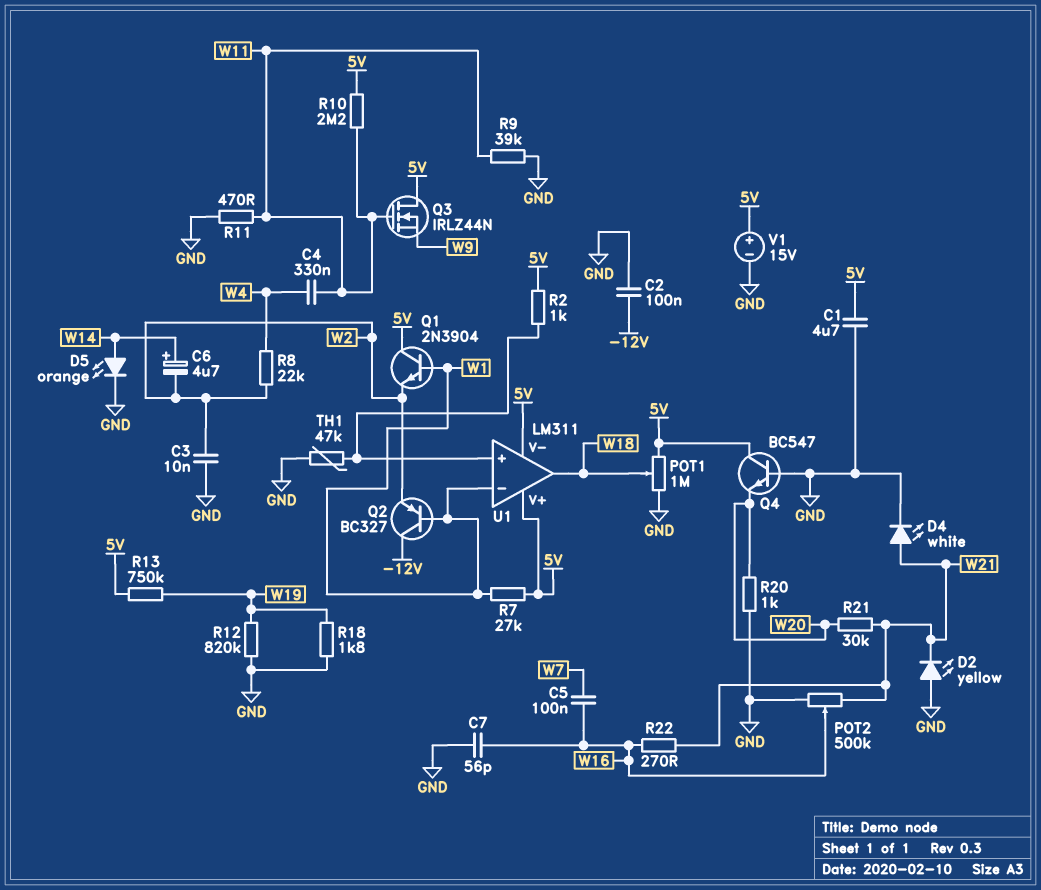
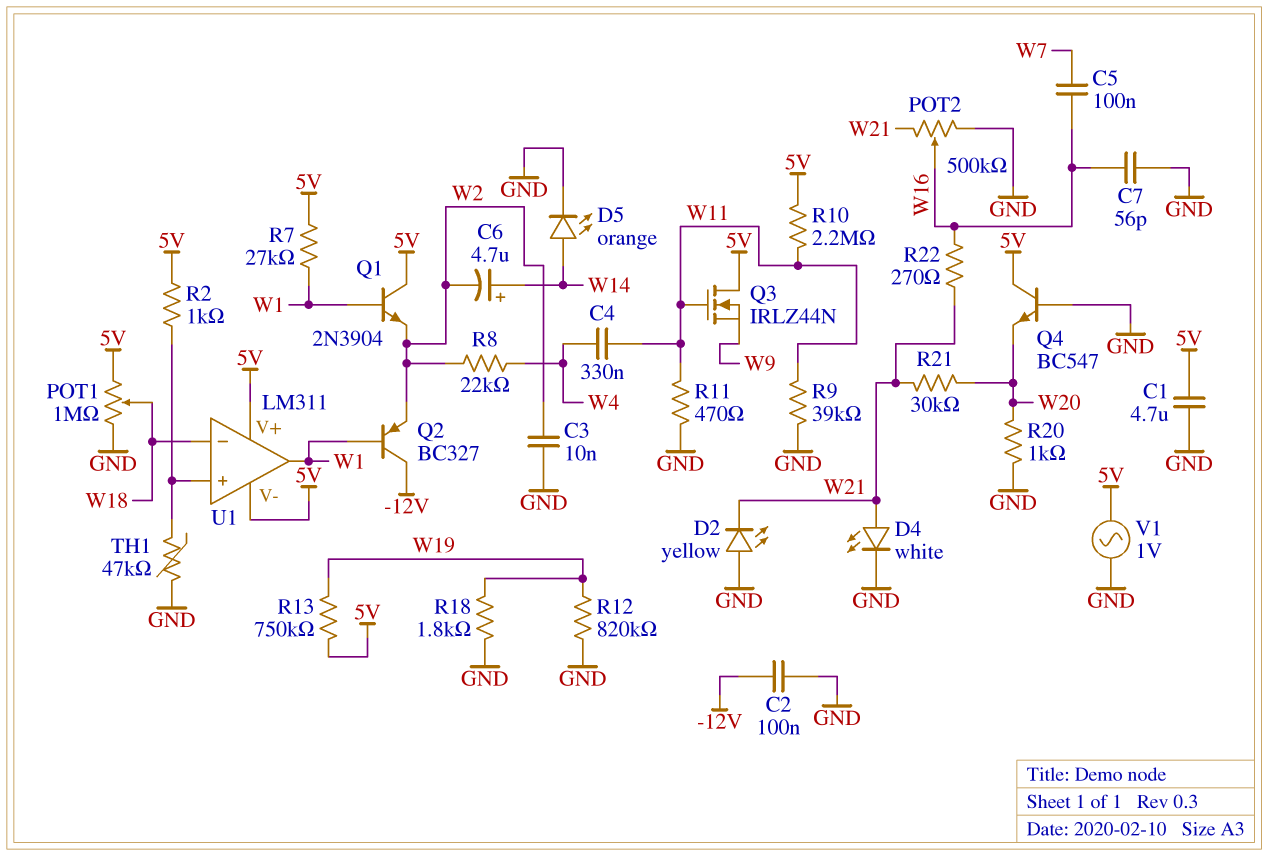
U1 pin in-: W1 -> W18
U1 pin out: W18 -> W1
V1: 15V (plus 5V, minus GND) -> AC 1V (5V, GND)

